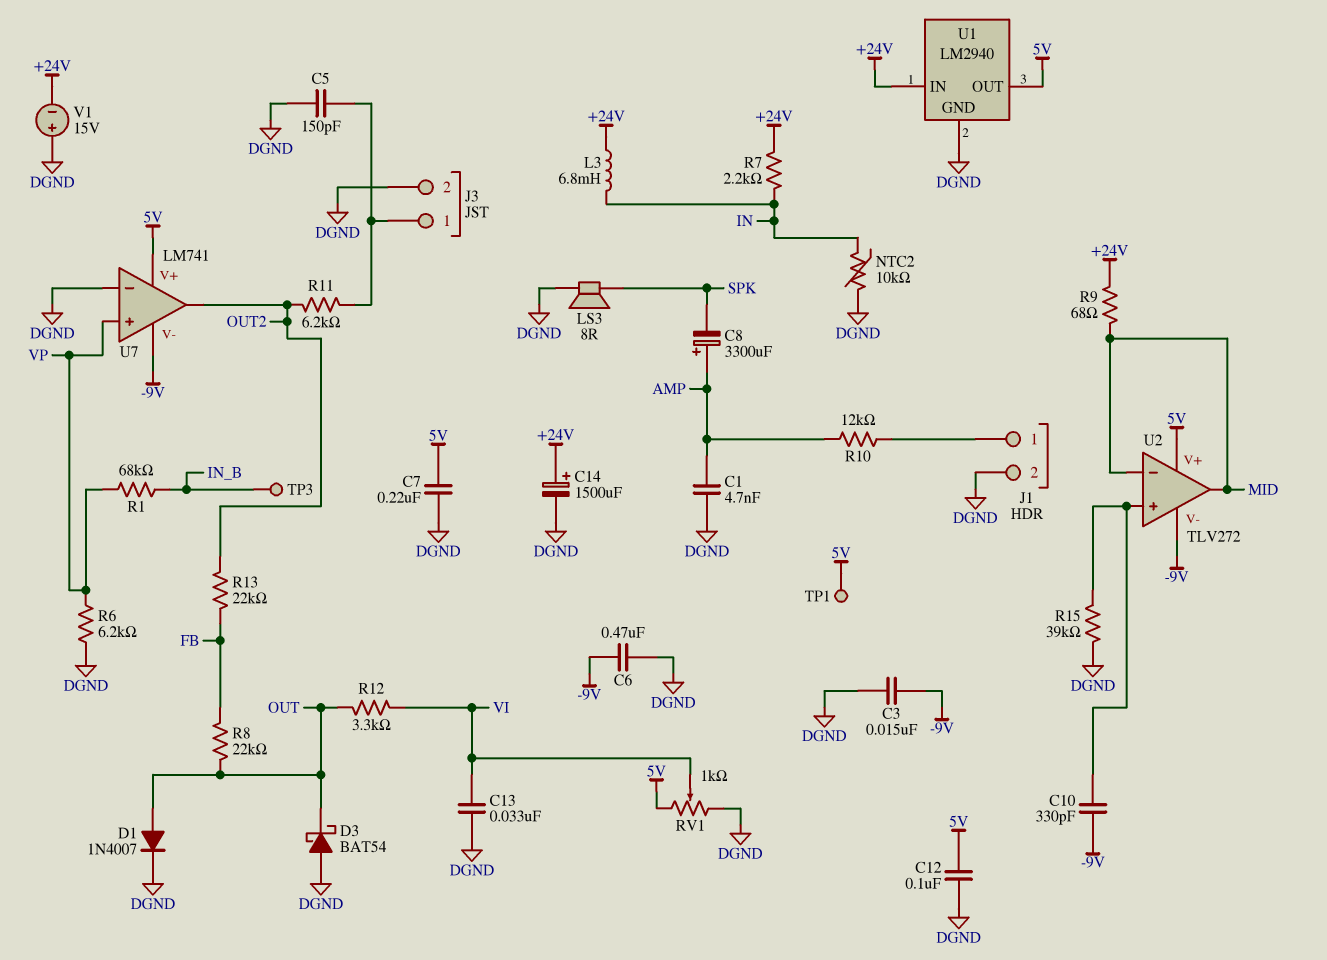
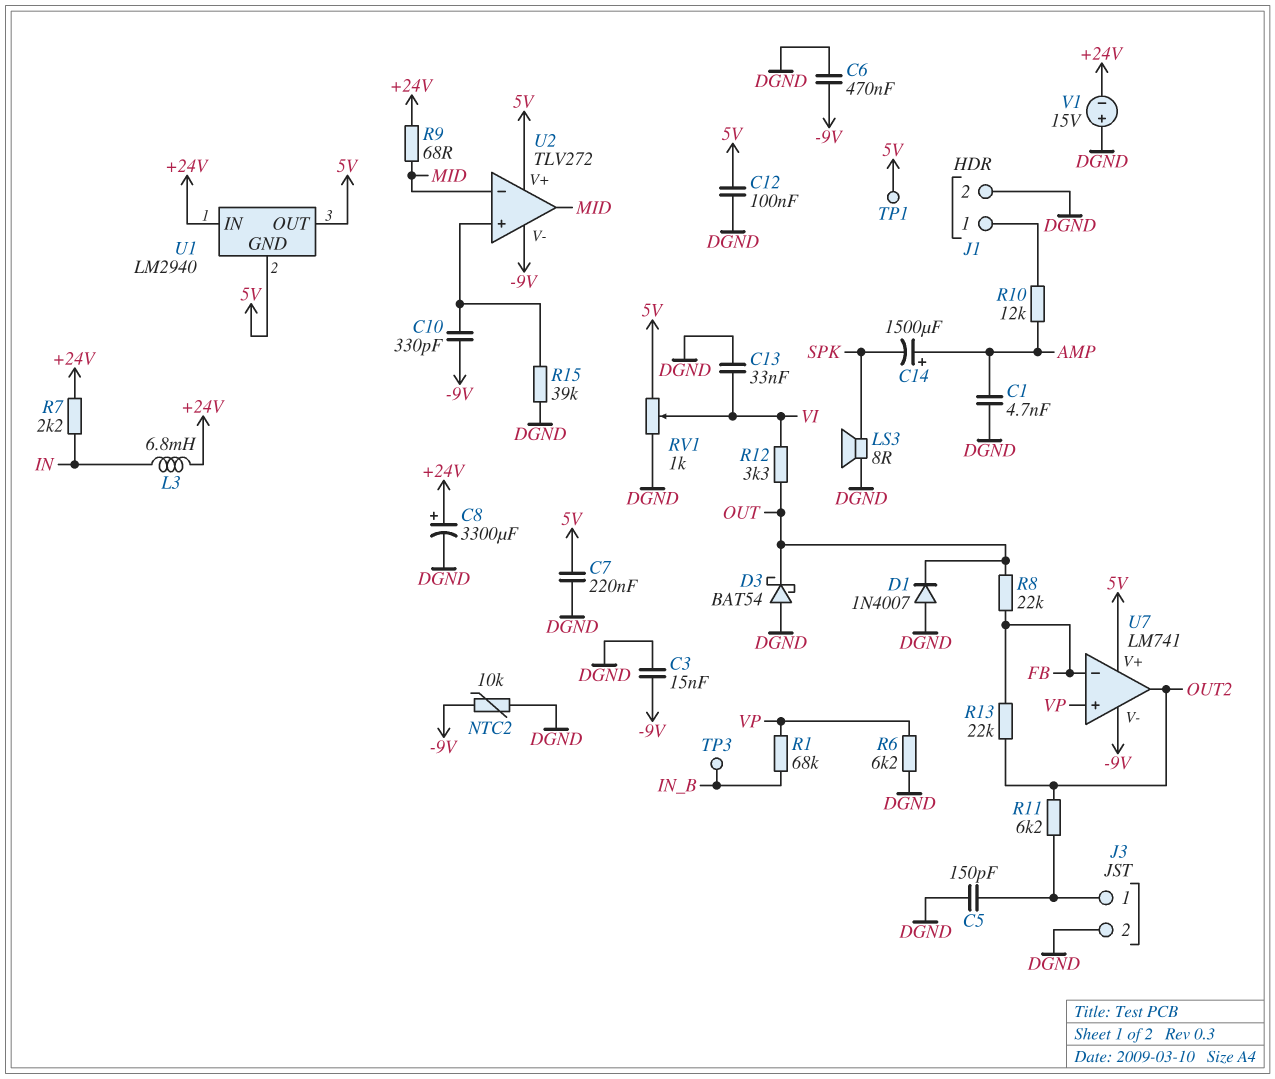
C8: 3300uF (plus AMP, minus SPK) -> 3300uF (plus +24V, minus DGND)
C14: 1500uF (plus +24V, minus DGND) -> 1500uF (plus AMP, minus SPK)
D1: diode 1N4007 (A OUT, K DGND) -> diode 1N4007 (A DGND, K OUT)
NTC2: 10k (DGND, IN) -> 10k (-9V, DGND)
U1 pin GND: DGND -> 5V
U7 pin in-: DGND -> FB

